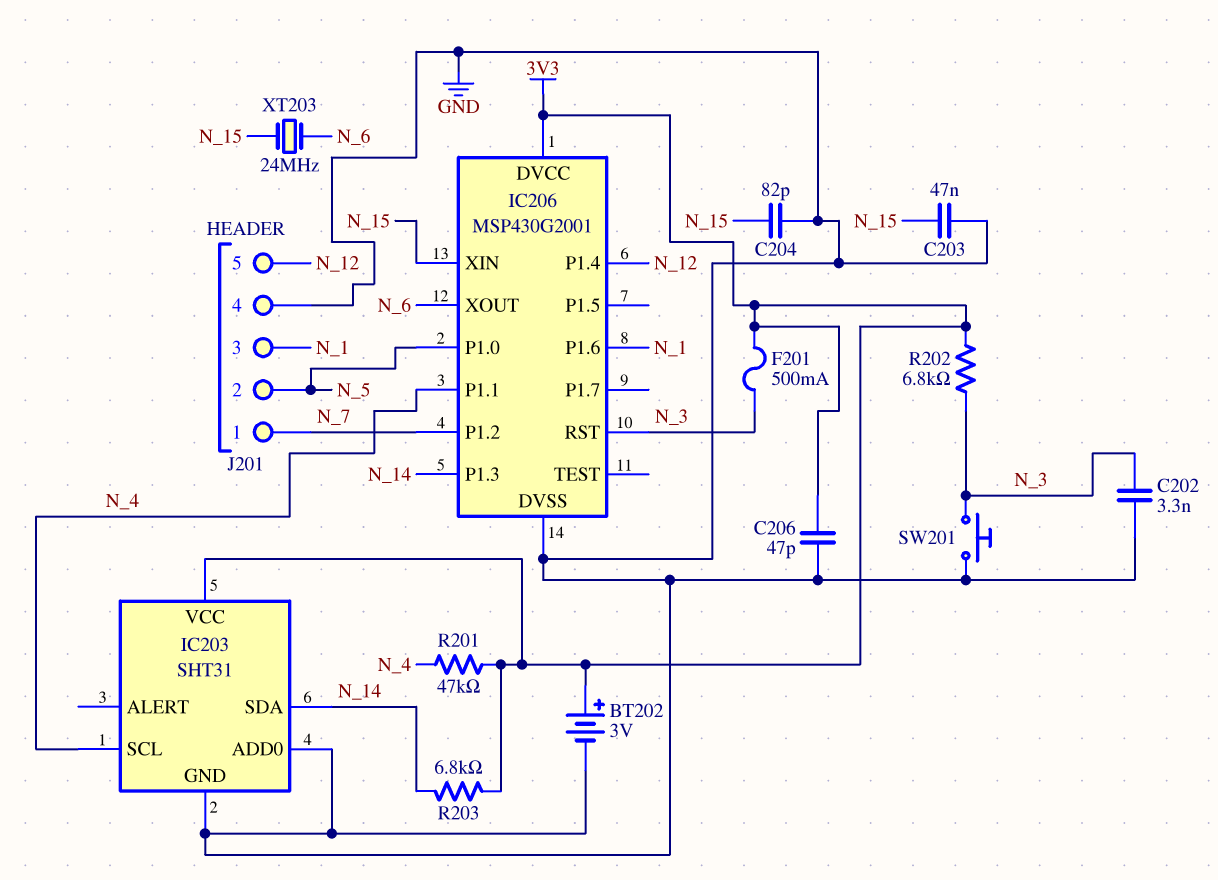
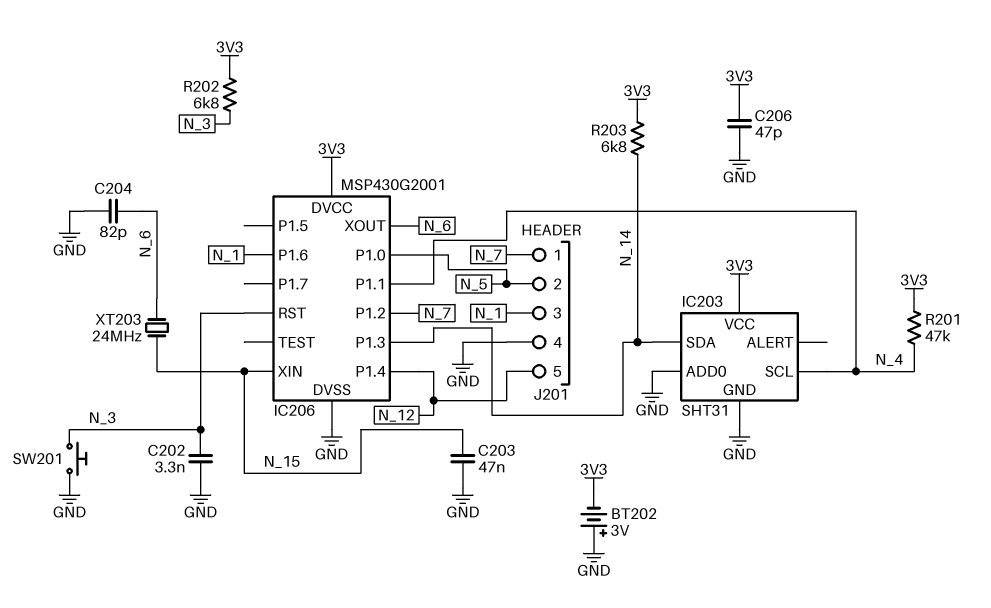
BT202: 3V (plus 3V3, minus GND) -> 3V (plus GND, minus 3V3)
C204: 82pF (GND, N_15) -> 82pF (GND, N_6)
F201: 500mA (3V3, N_3) -> none

